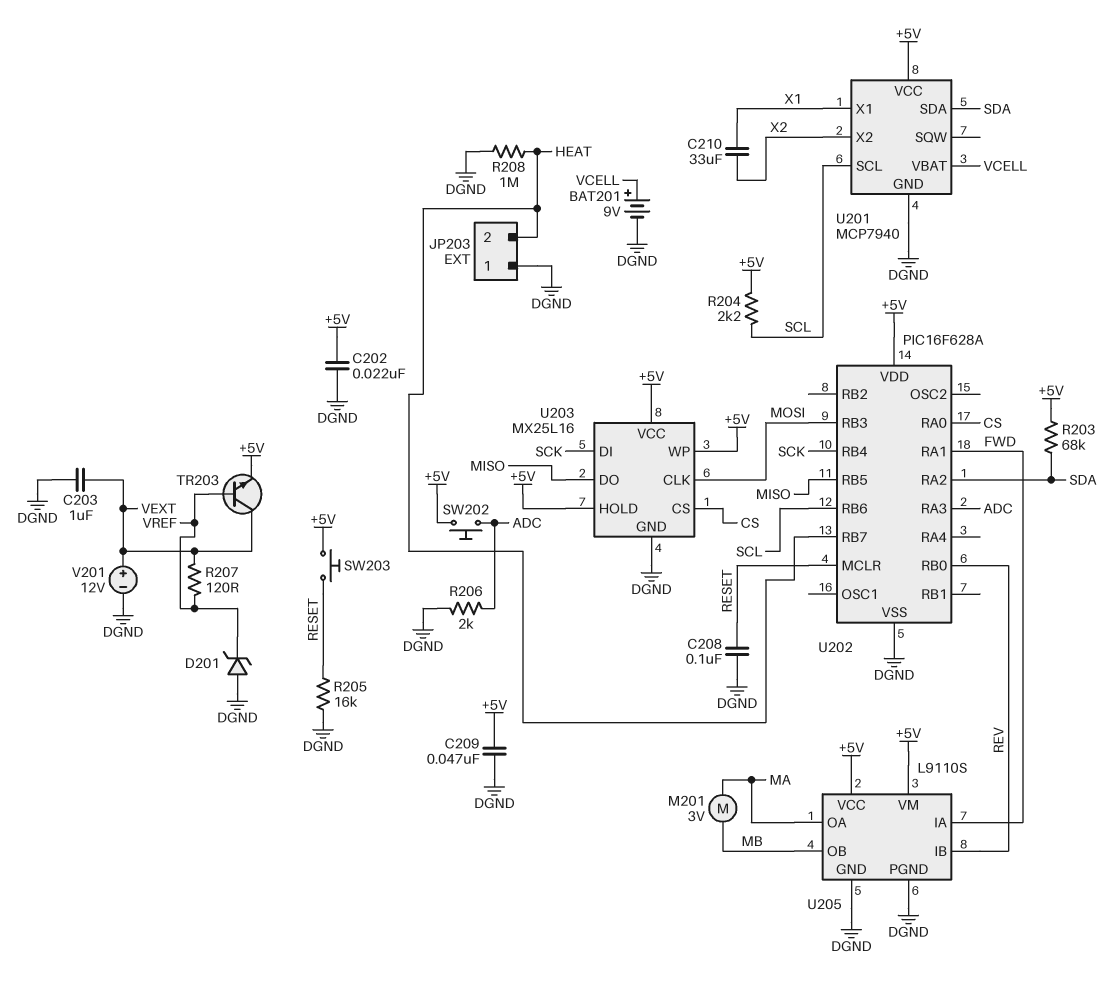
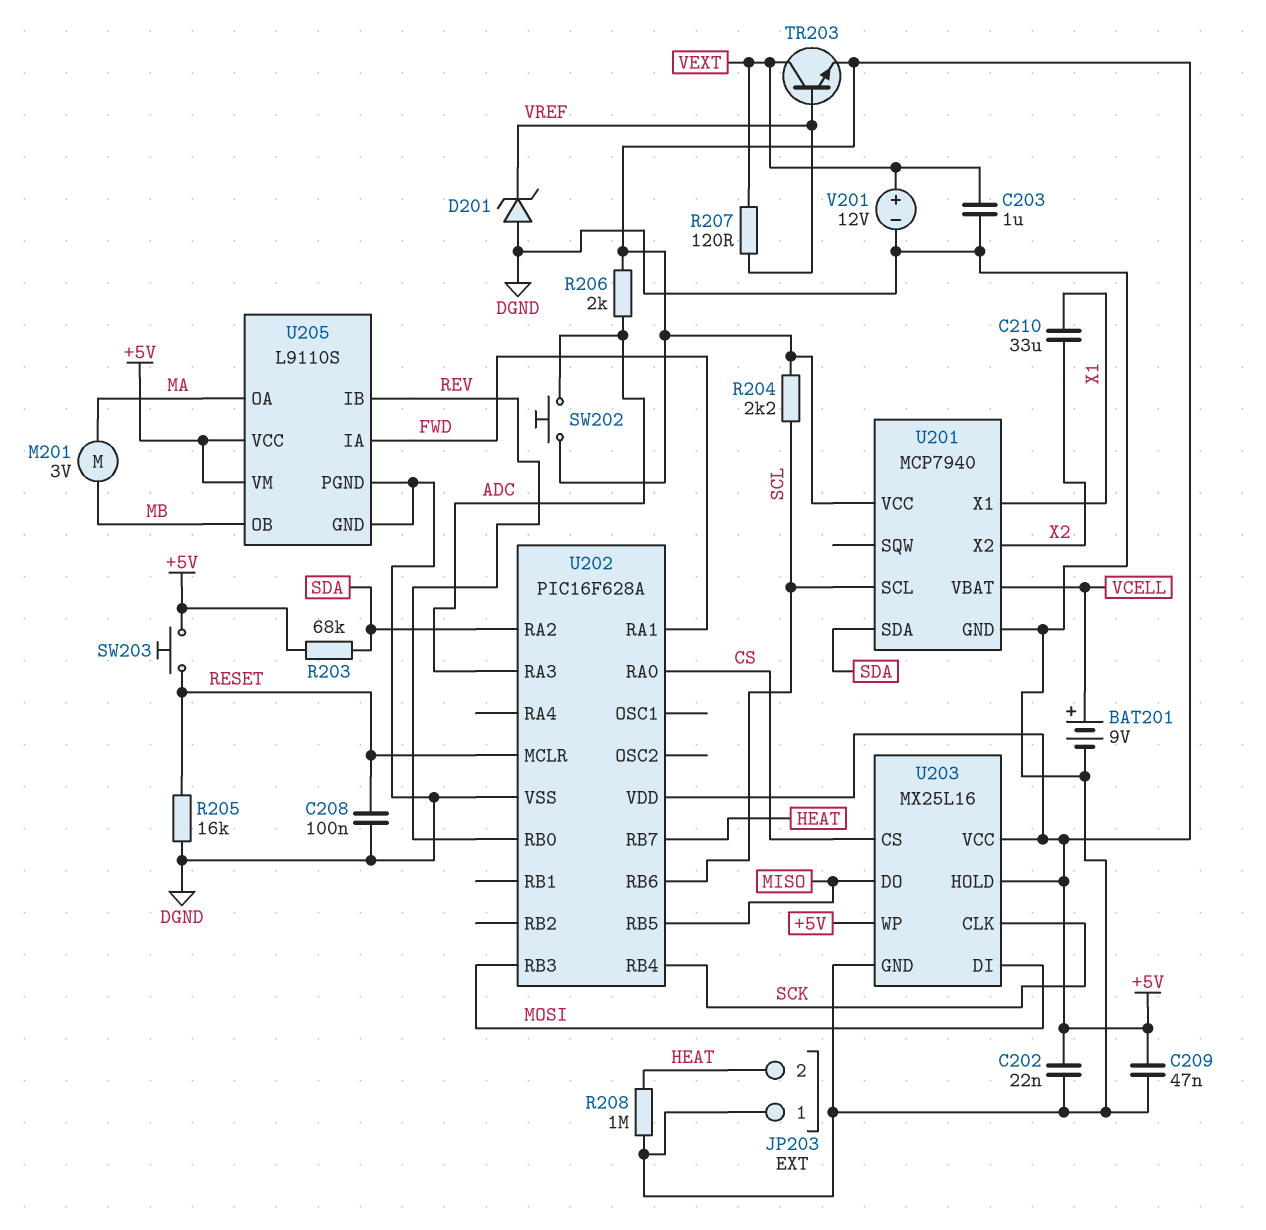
R206: 2k (ADC, DGND) -> 2k (+5V, ADC)
U203 pin CLK: MOSI -> SCK
U203 pin DI: SCK -> MOSI

